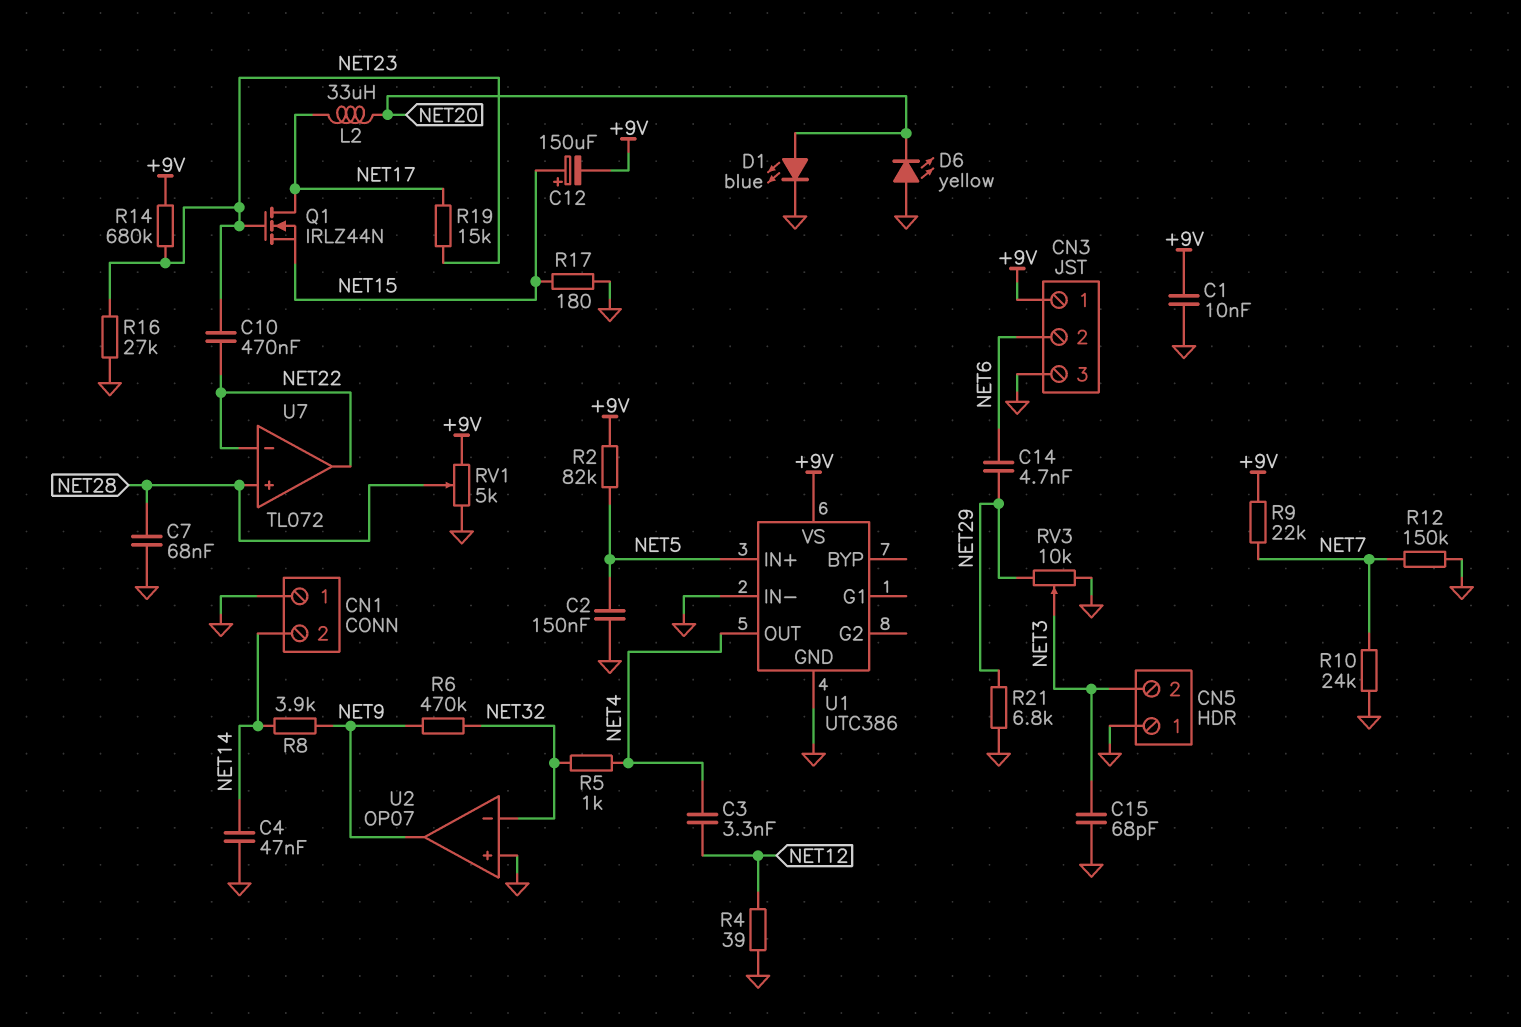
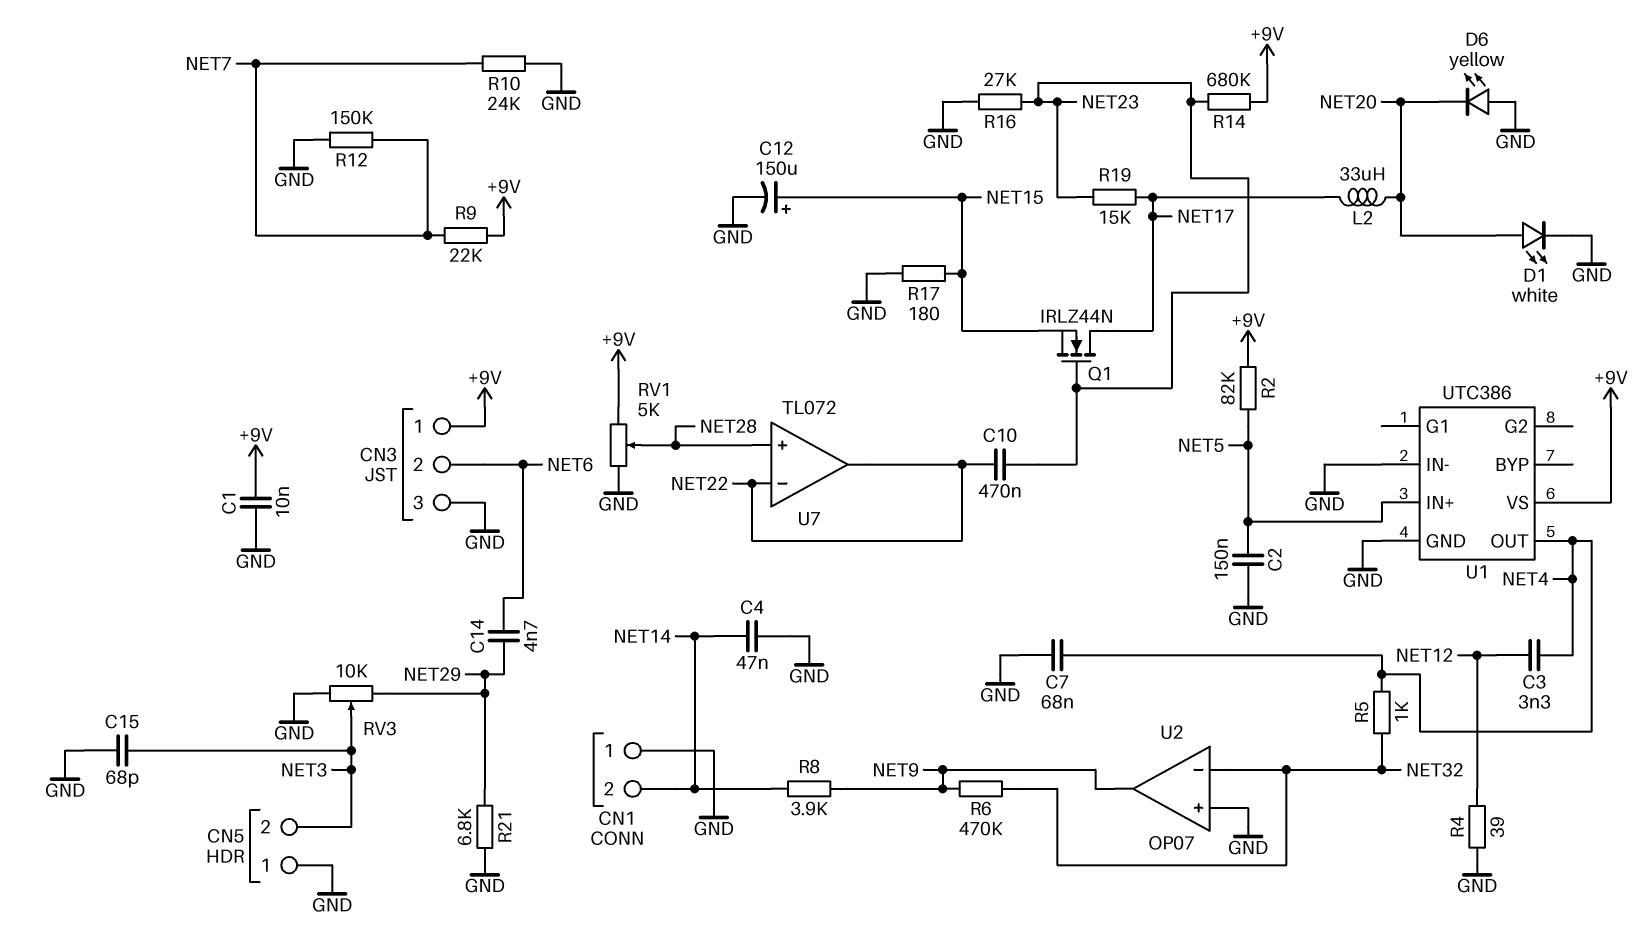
C7: 68nF (GND, NET28) -> 68nF (GND, NET4)
C12: 150uF (plus NET15, minus +9V) -> 150uF (plus NET15, minus GND)
D1: LED blue (A NET20, K GND) -> LED white (A NET20, K GND)

